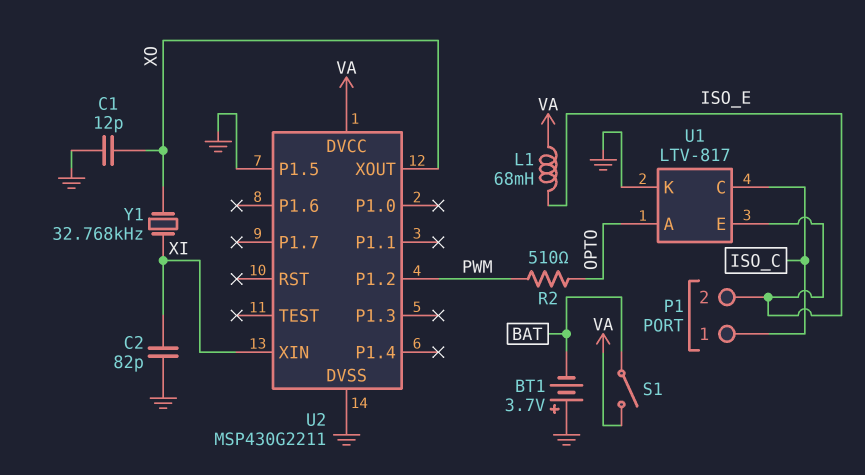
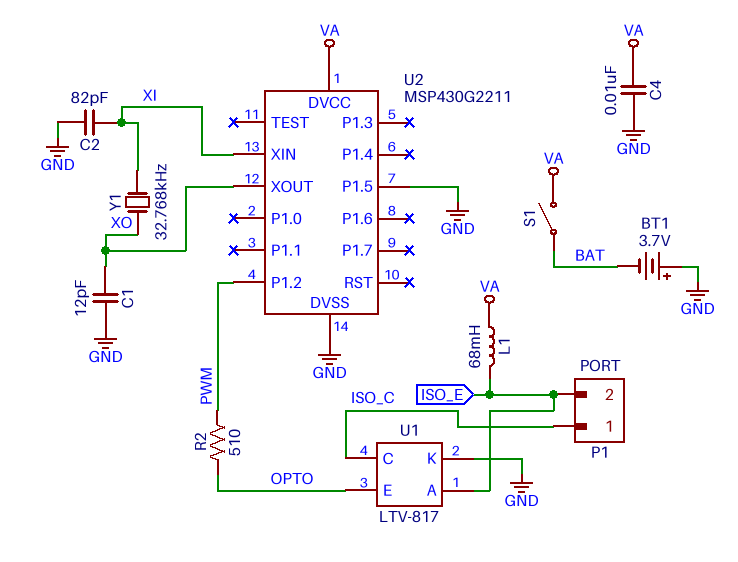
C4: none -> 10nF (GND, VA)
U1 pin A: OPTO -> ISO_E
U1 pin E: ISO_E -> OPTO

